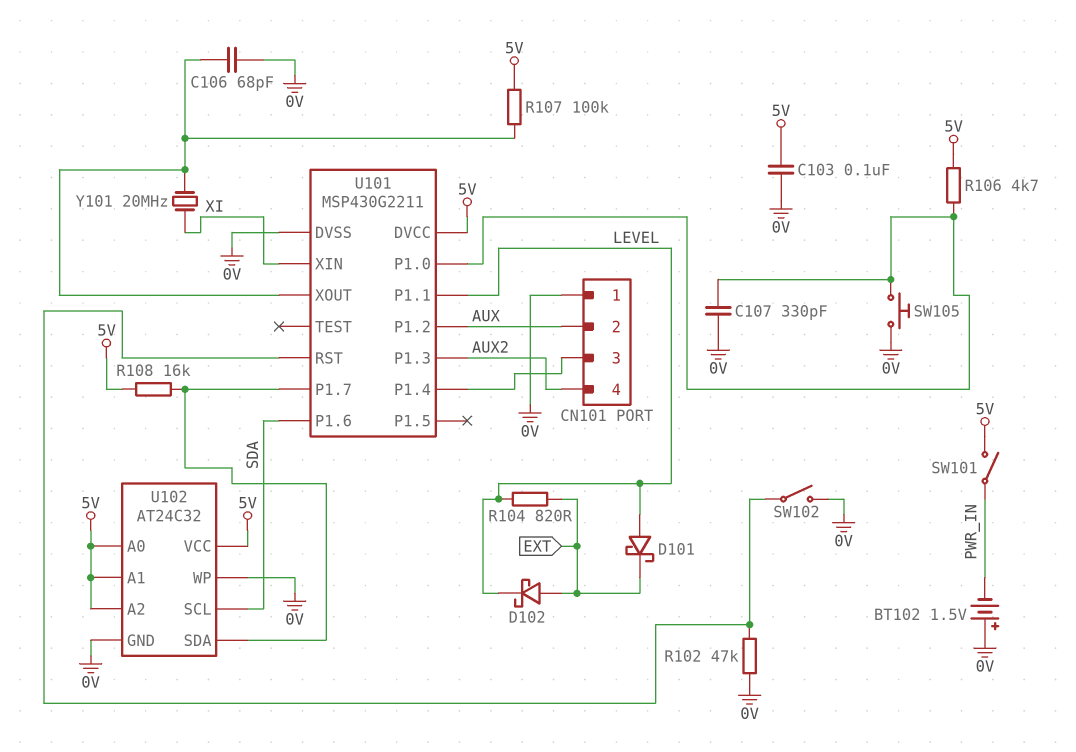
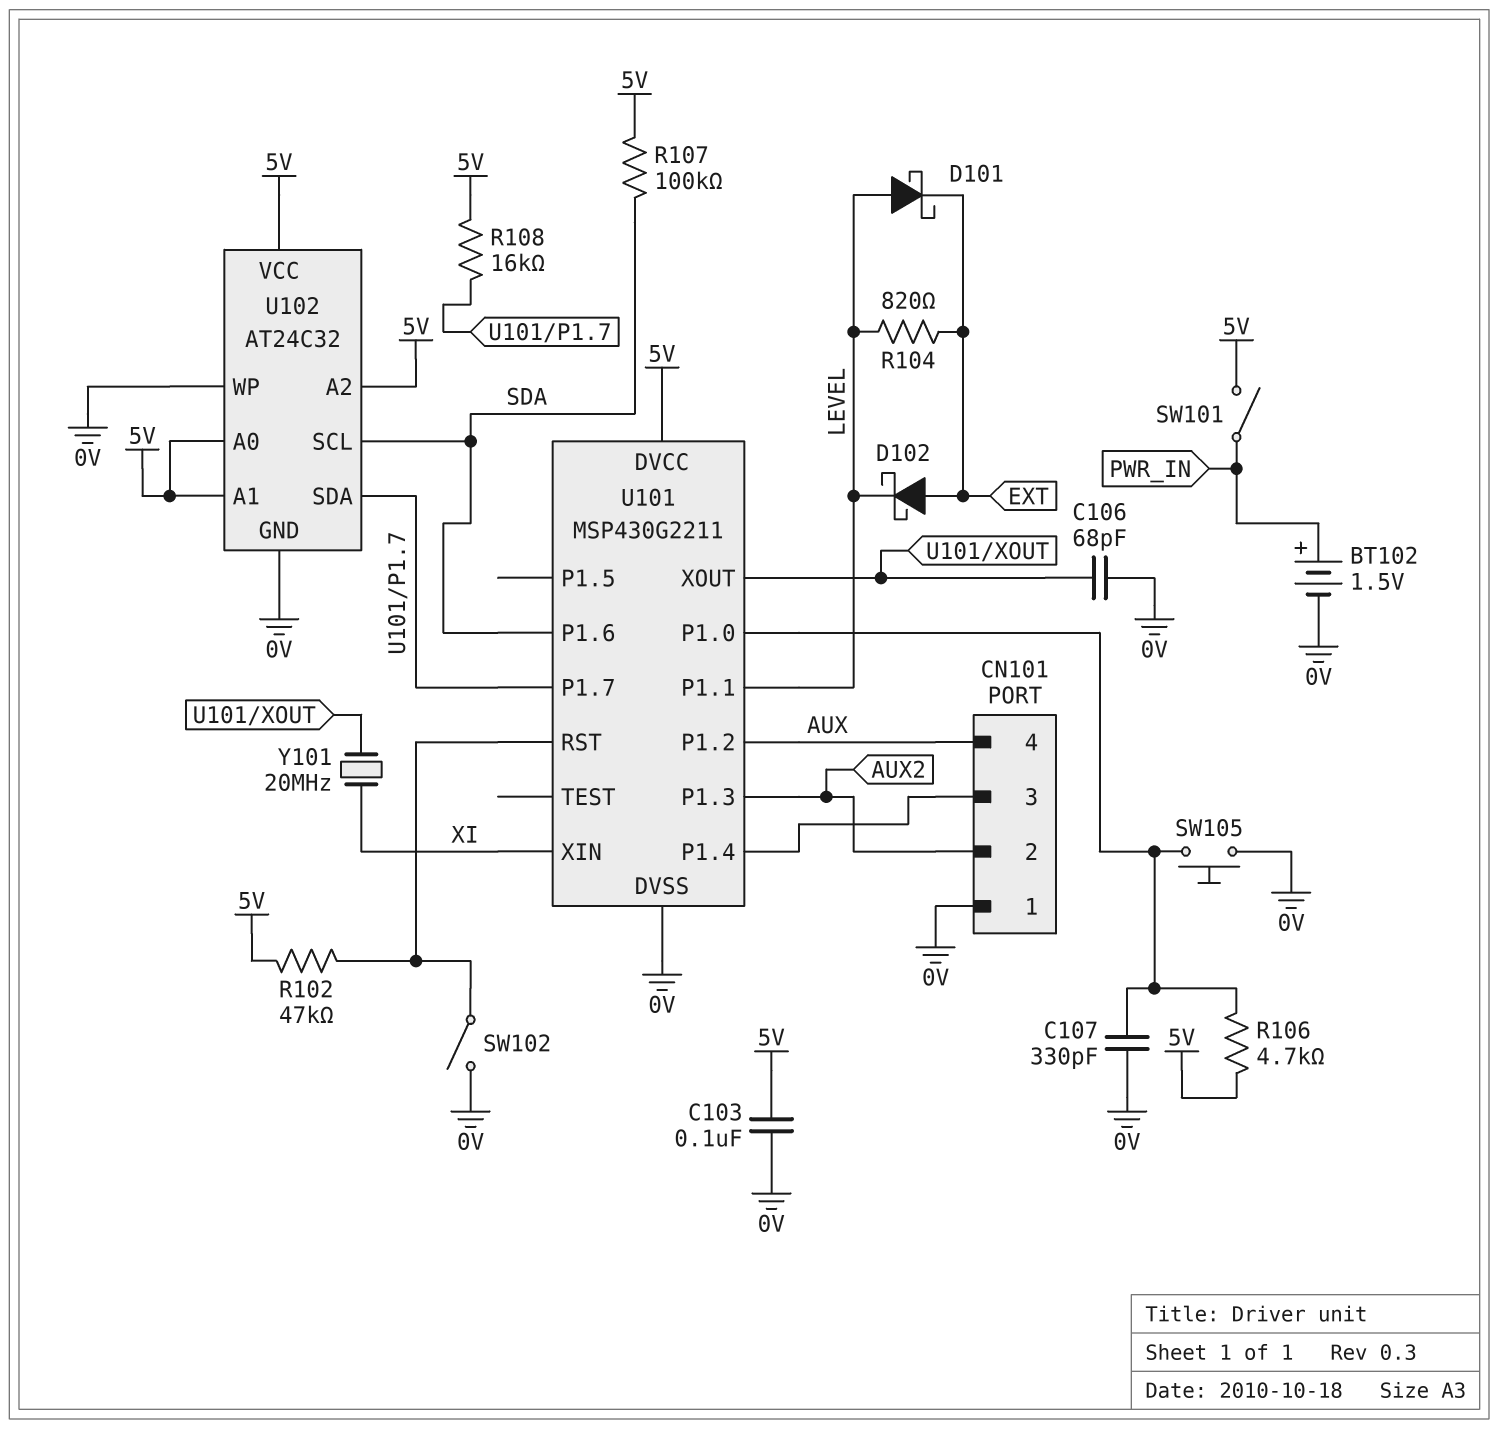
BT102: 1.5V (plus 0V, minus PWR_IN) -> 1.5V (plus PWR_IN, minus 0V)
CN101 pin 2: AUX -> AUX2
CN101 pin 4: AUX2 -> AUX
R102: 47k (0V, U101/RST) -> 47k (5V, U101/RST)
R107: 100k (5V, U101/XOUT) -> 100k (5V, SDA)

